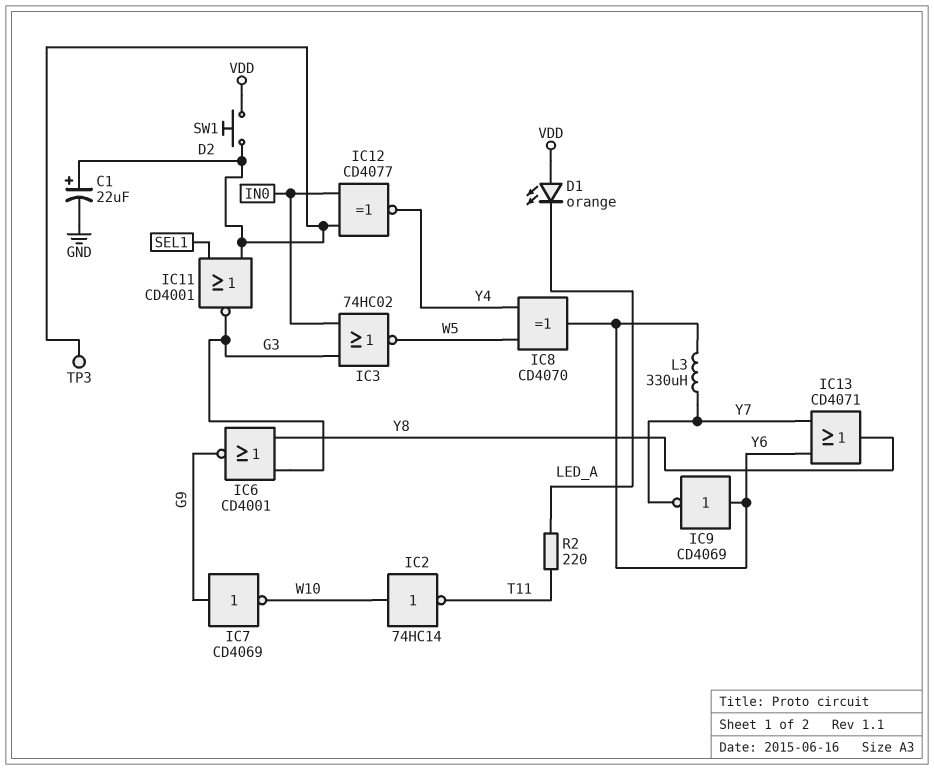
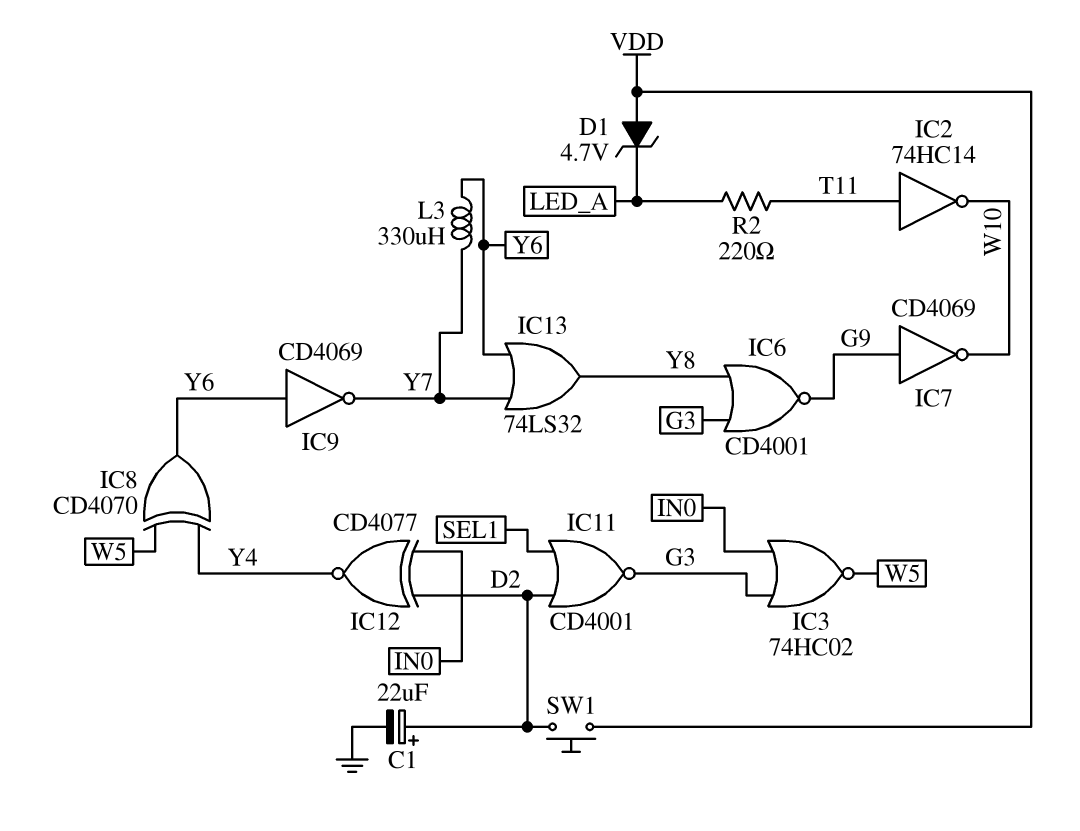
D1: LED orange (A VDD, K LED_A) -> zener 4.7V (A VDD, K LED_A)
IC2: NOT 74HC14 (in W10, out T11) -> NOT 74HC14 (in T11, out W10)
IC13: OR CD4071 (in Y6, in Y7, out Y8) -> OR 74LS32 (in Y6, in Y7, out Y8)
TP3: test point (D2) -> none

